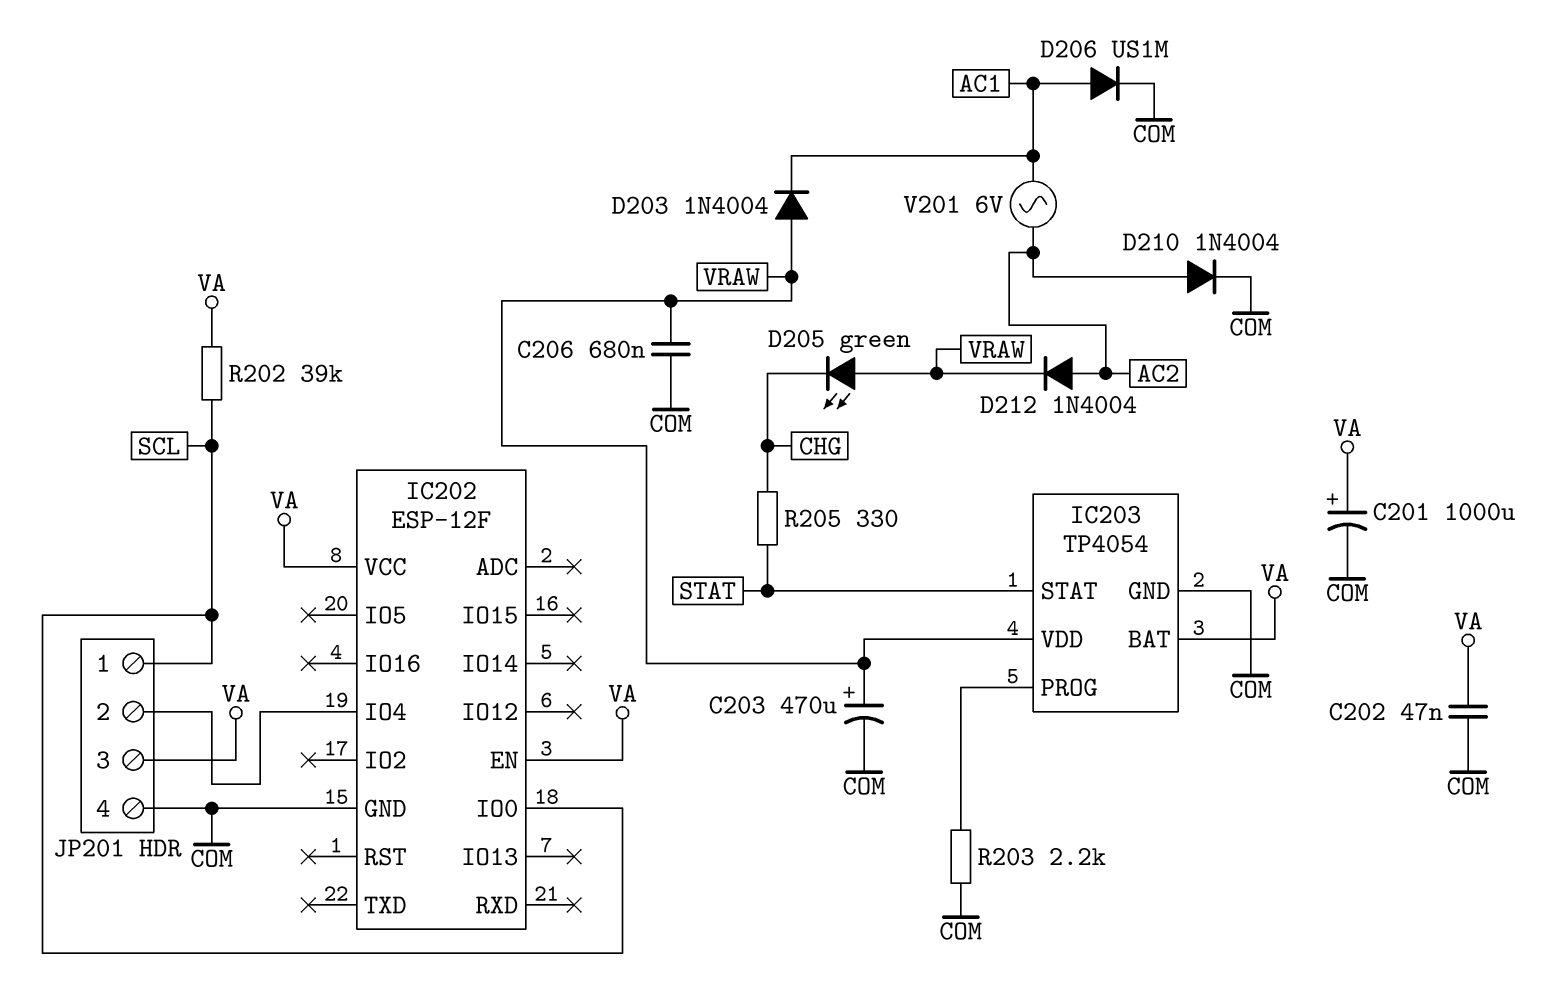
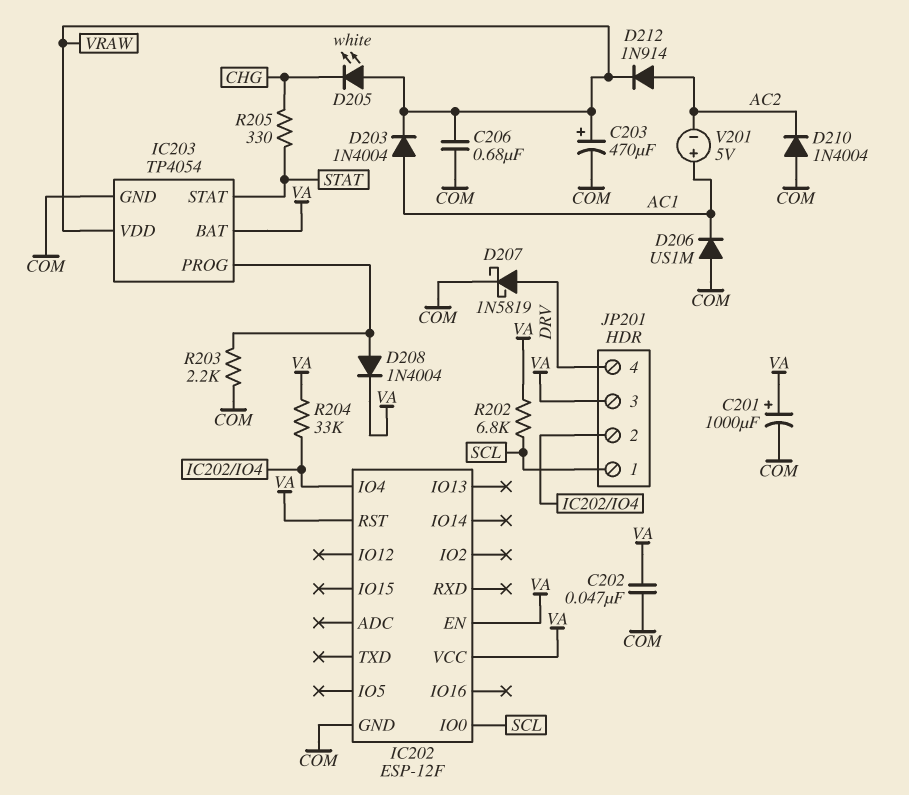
D203: diode 1N4004 (A VRAW, K AC1) -> diode 1N4004 (A AC1, K VRAW)
D205: LED green (A VRAW, K CHG) -> LED white (A VRAW, K CHG)
D206: diode US1M (A AC1, K COM) -> diode US1M (A COM, K AC1)
D207: none -> schottky 1N5819 (A DRV, K COM)
D208: none -> diode 1N4004 (A IC203/PROG, K VA)
D210: diode 1N4004 (A AC2, K COM) -> diode 1N4004 (A COM, K AC2)
D212: diode 1N4004 (A AC2, K VRAW) -> diode 1N914 (A AC2, K VRAW)
IC202 pin RST: none -> VA
JP201 pin 4: COM -> DRV
R202: 39k (SCL, VA) -> 6.8k (SCL, VA)
R204: none -> 33k (IC202/IO4, VA)
V201: AC 6V (AC1, AC2) -> 5V (plus AC1, minus AC2)

